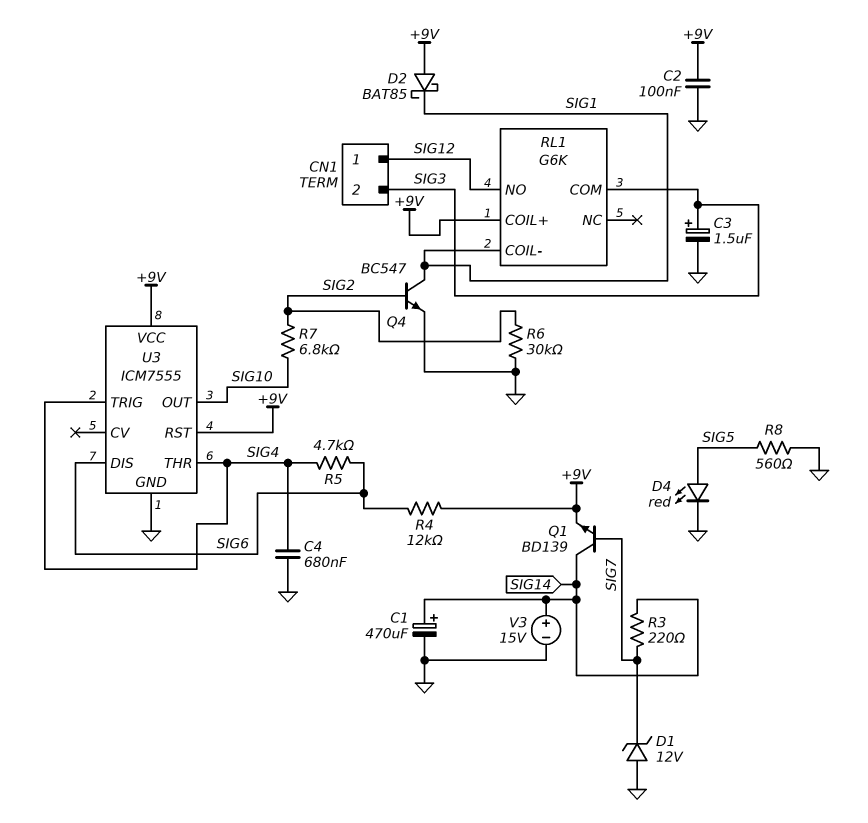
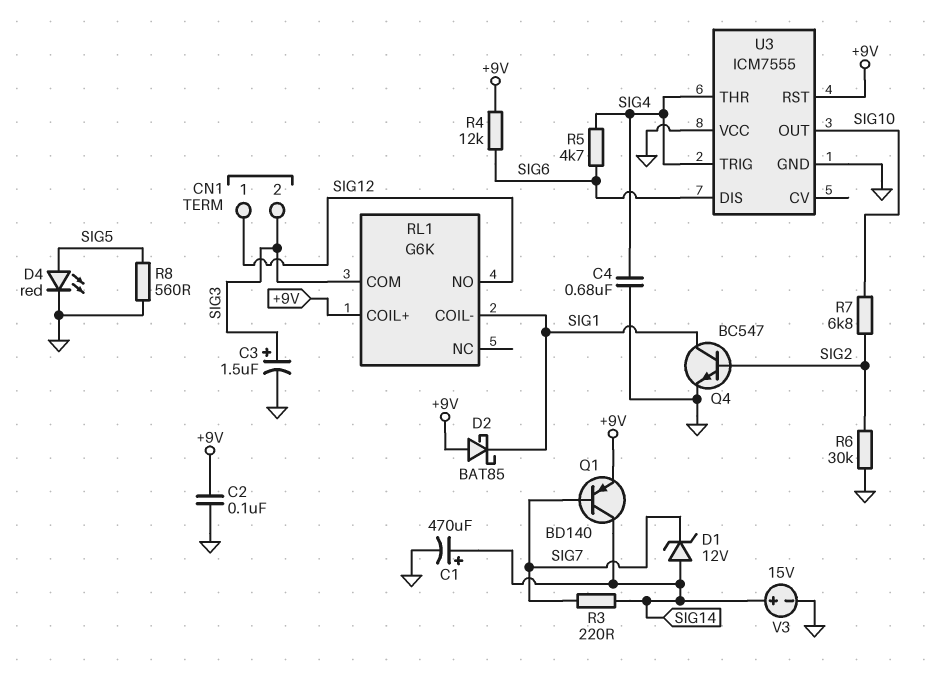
D1: zener 12V (A GND, K SIG7) -> zener 12V (A SIG14, K SIG7)
Q1: NPN BD139 (B SIG7, C SIG14, E +9V) -> PNP BD140 (B SIG7, C SIG14, E +9V)
U3 pin VCC: +9V -> GND

